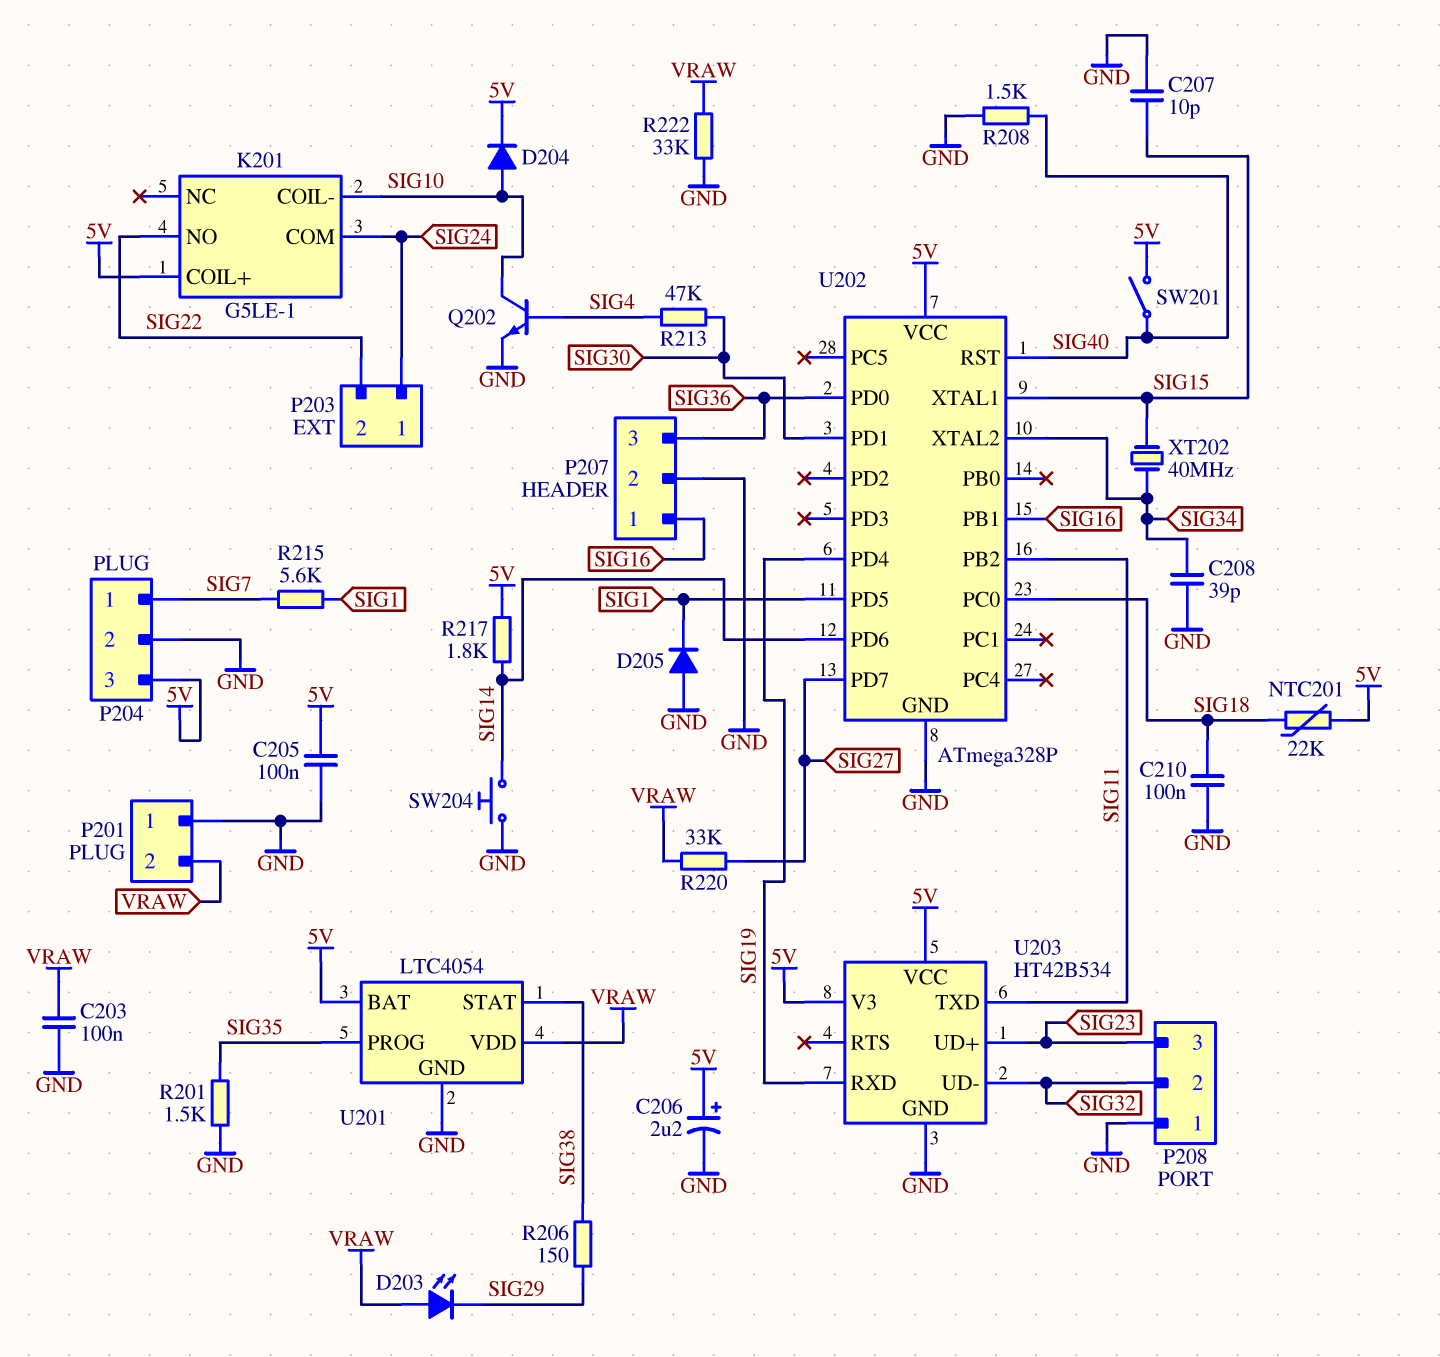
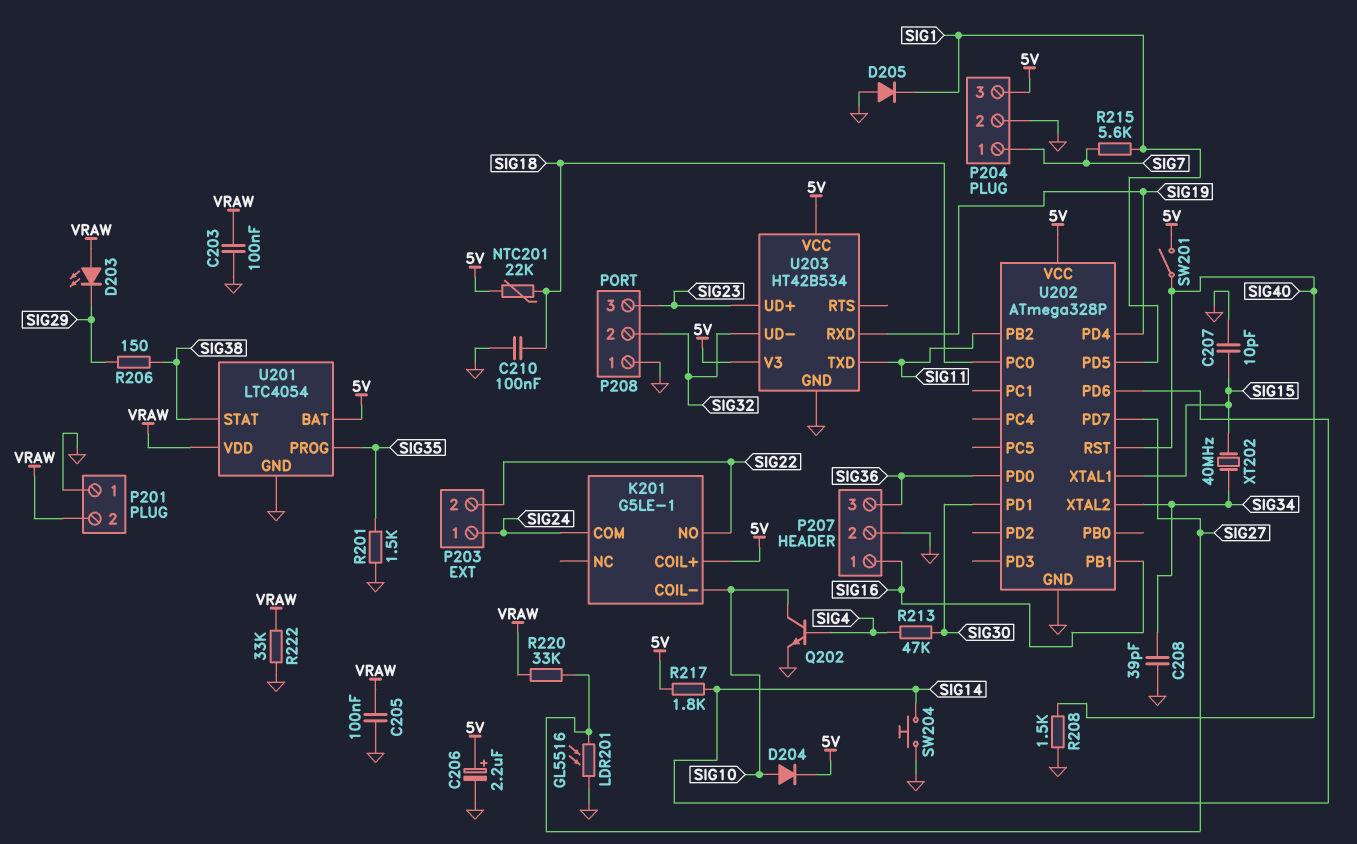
C205: 100nF (5V, GND) -> 100nF (GND, VRAW)
LDR201: none -> GL5516 (GND, SIG27)

